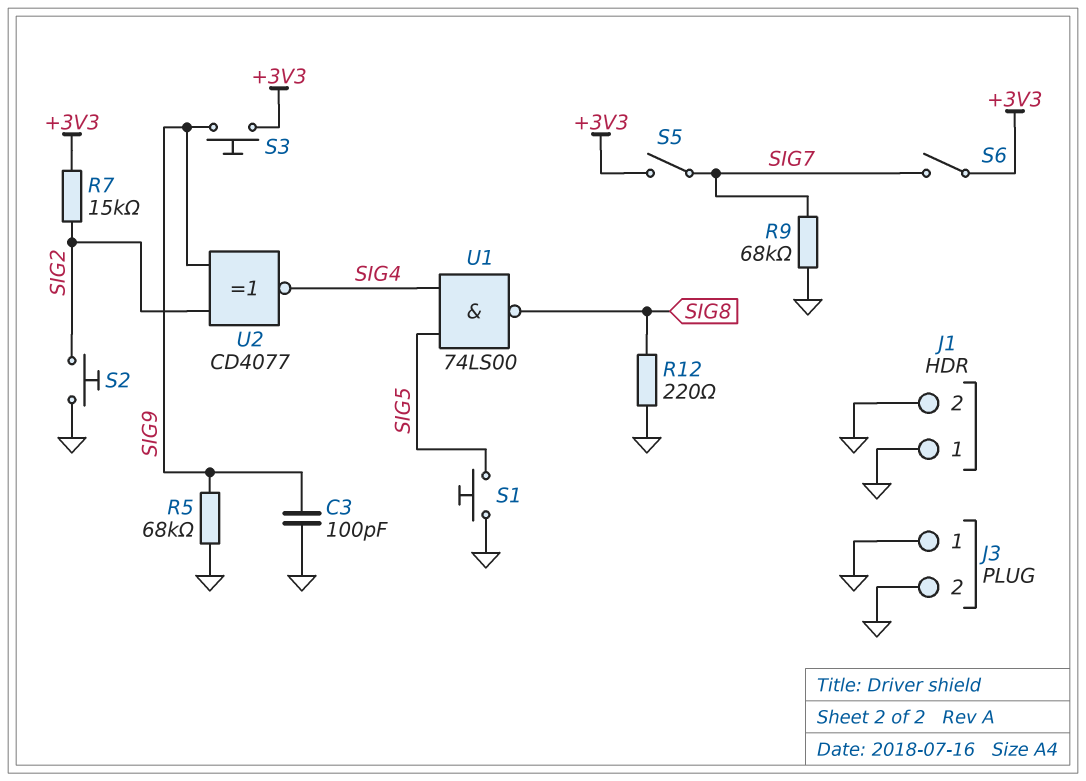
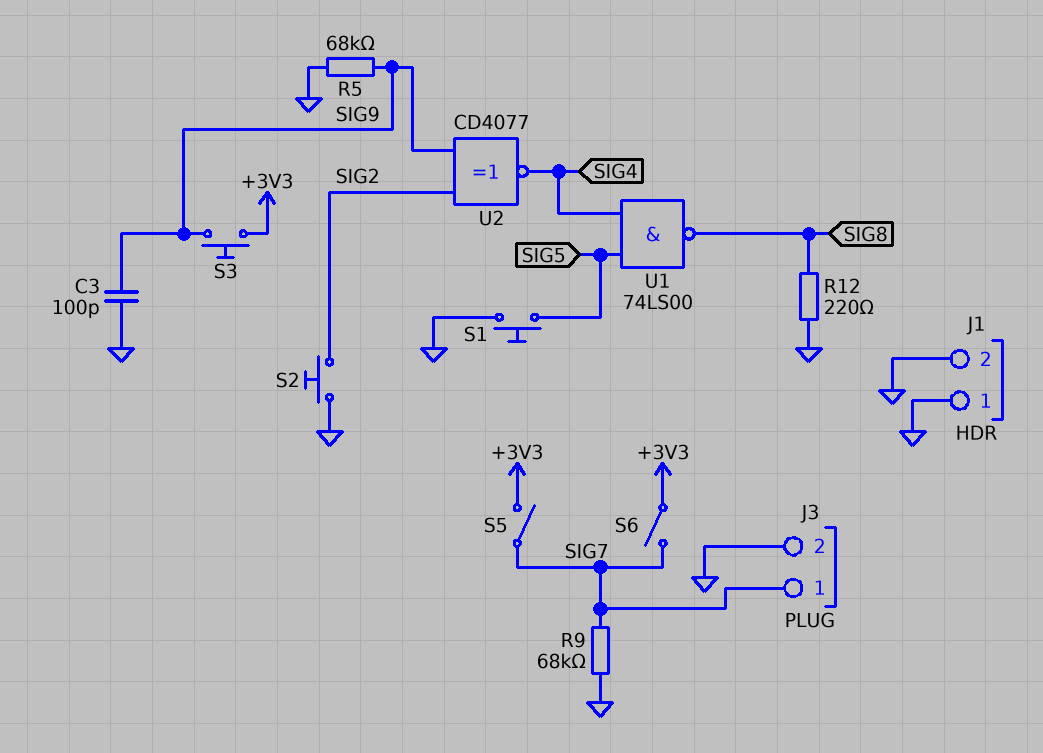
J3 pin 1: GND -> SIG7
R7: 15k (+3V3, SIG2) -> none

